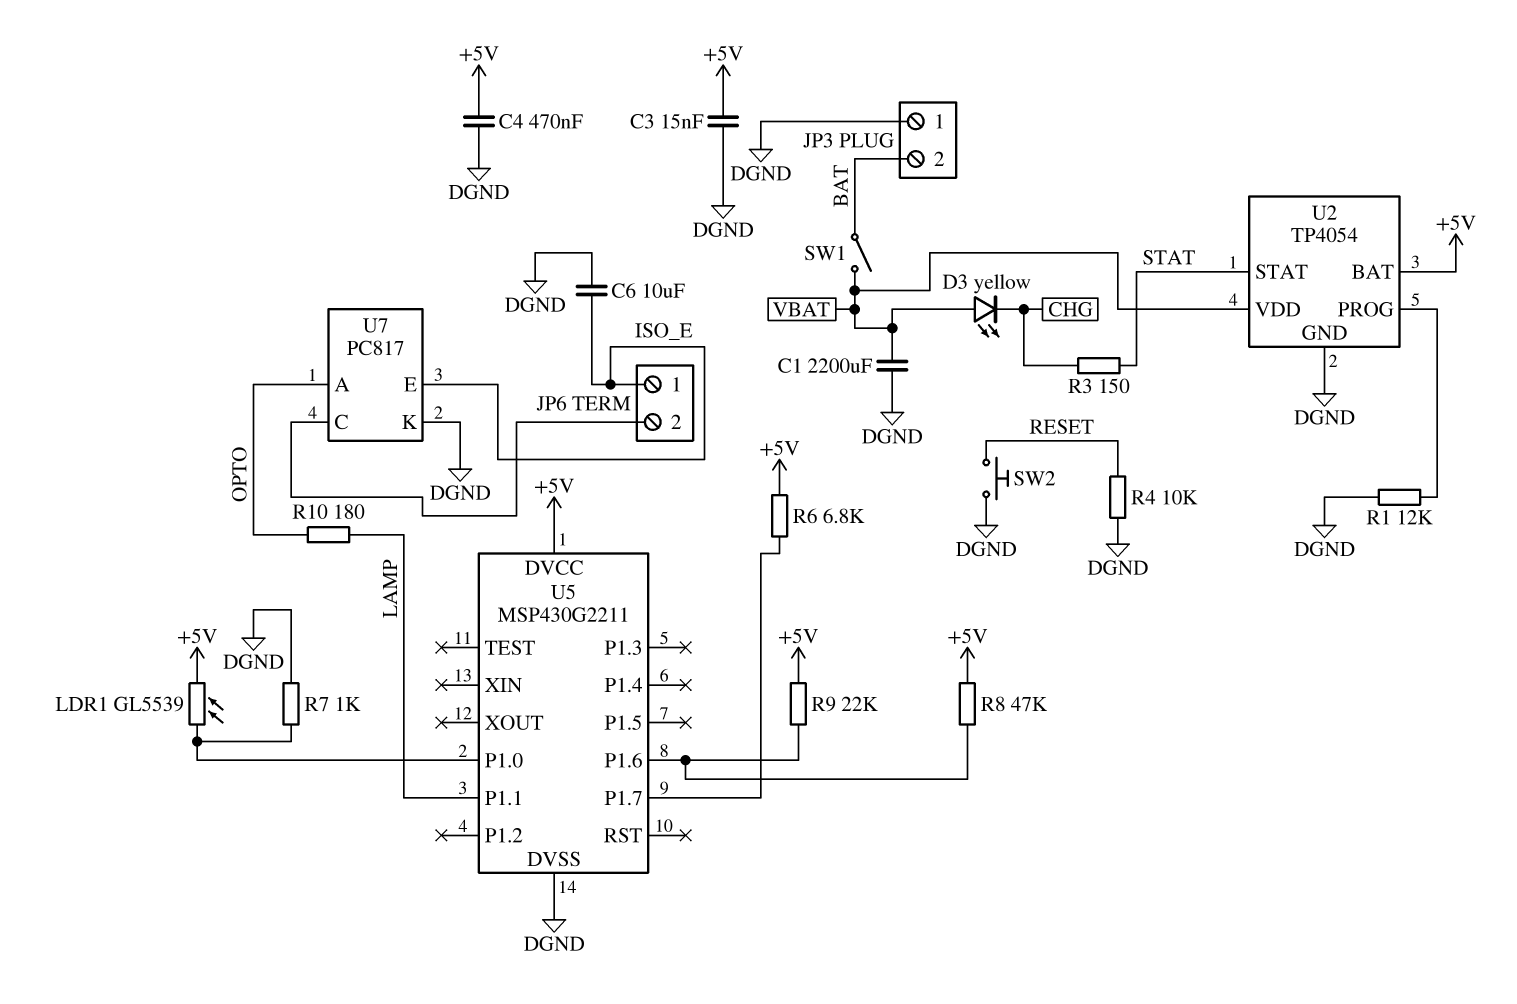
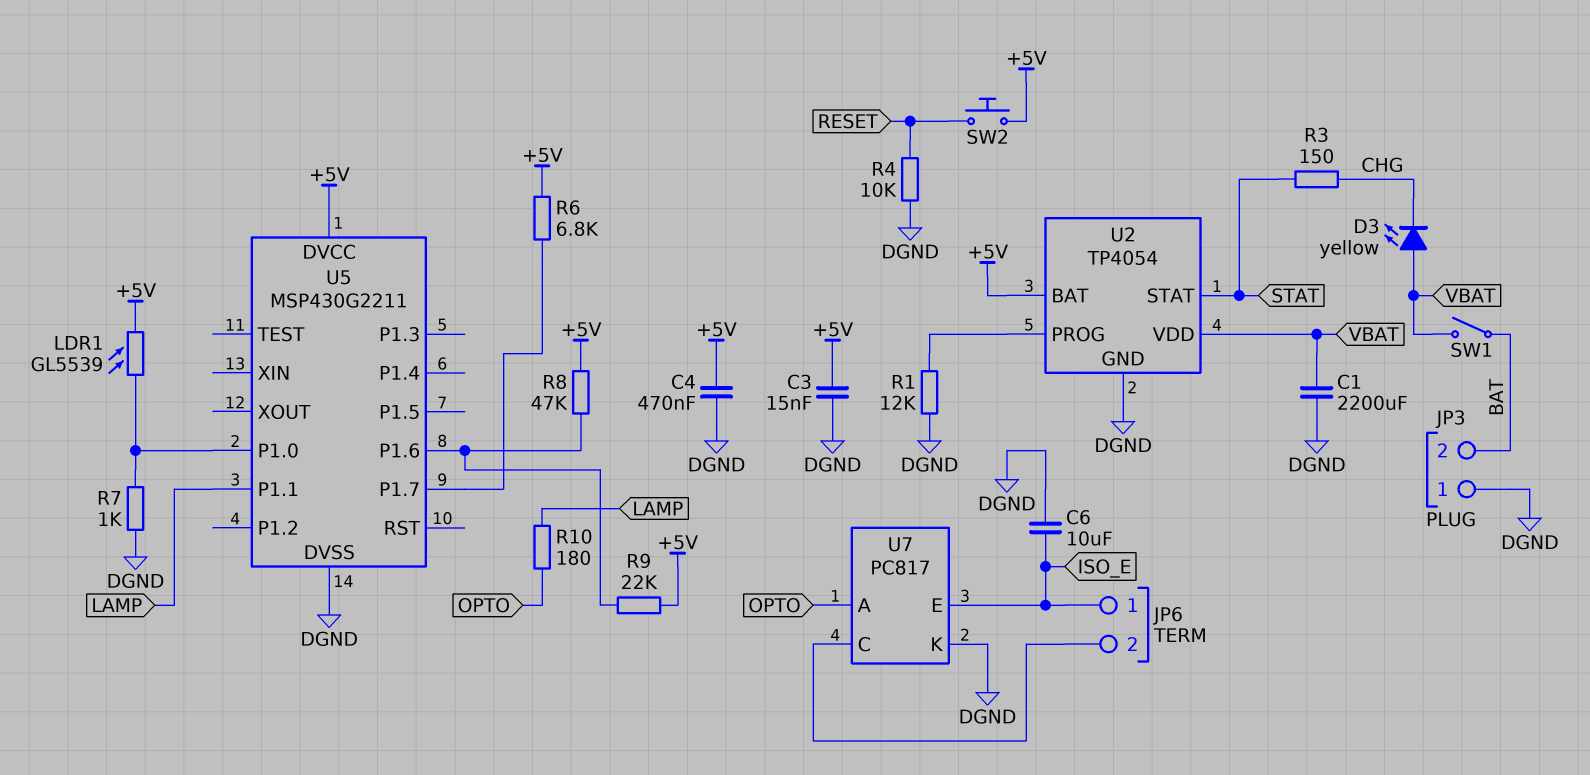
SW2: button (DGND, RESET) -> button (+5V, RESET)

